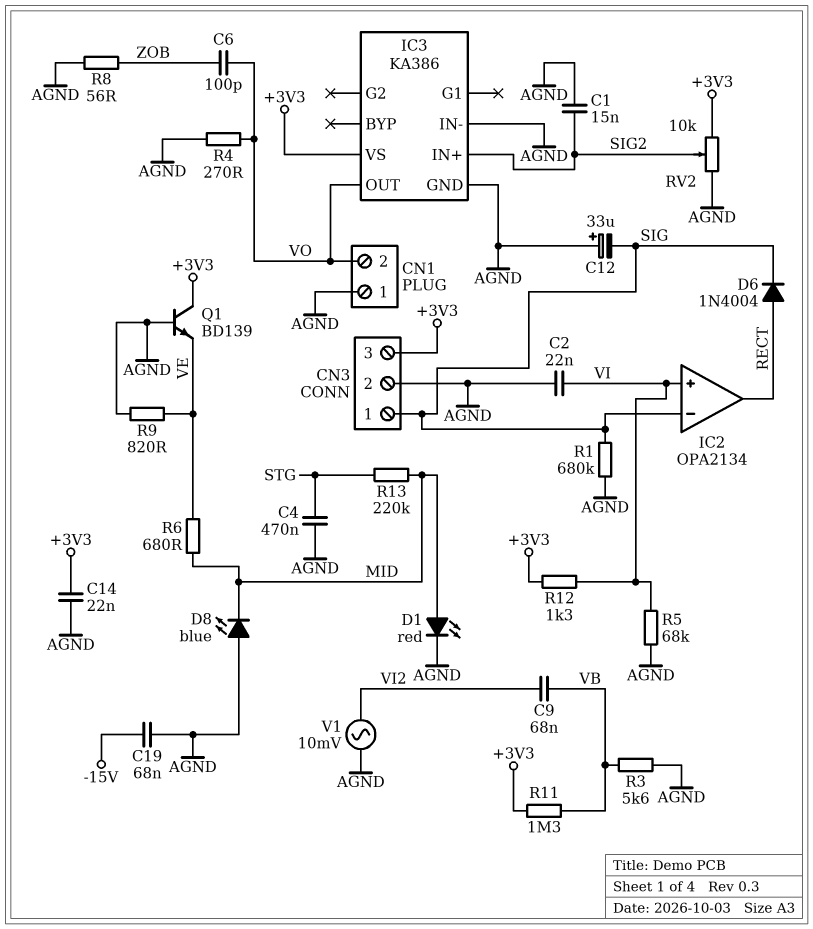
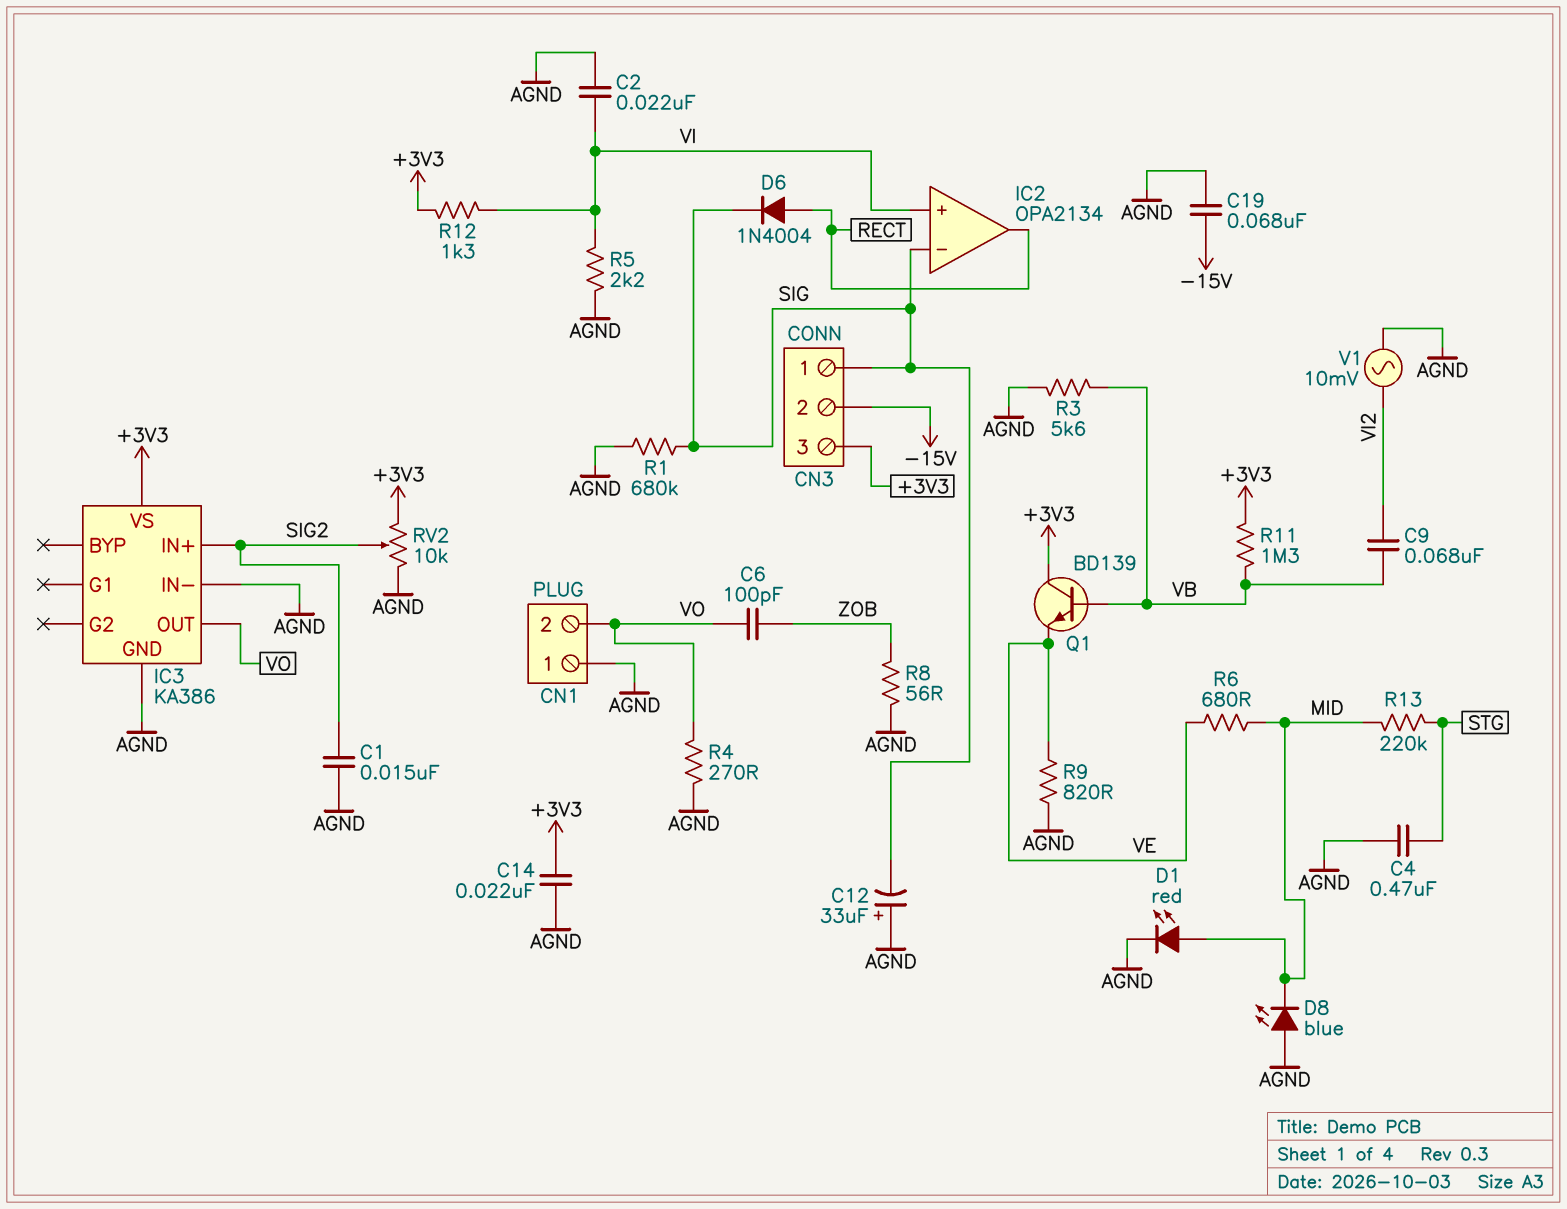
CN3 pin 2: AGND -> -15V
Q1: NPN BD139 (B AGND, C +3V3, E VE) -> NPN BD139 (B VB, C +3V3, E VE)
R5: 68k (AGND, VI) -> 2.2k (AGND, VI)

